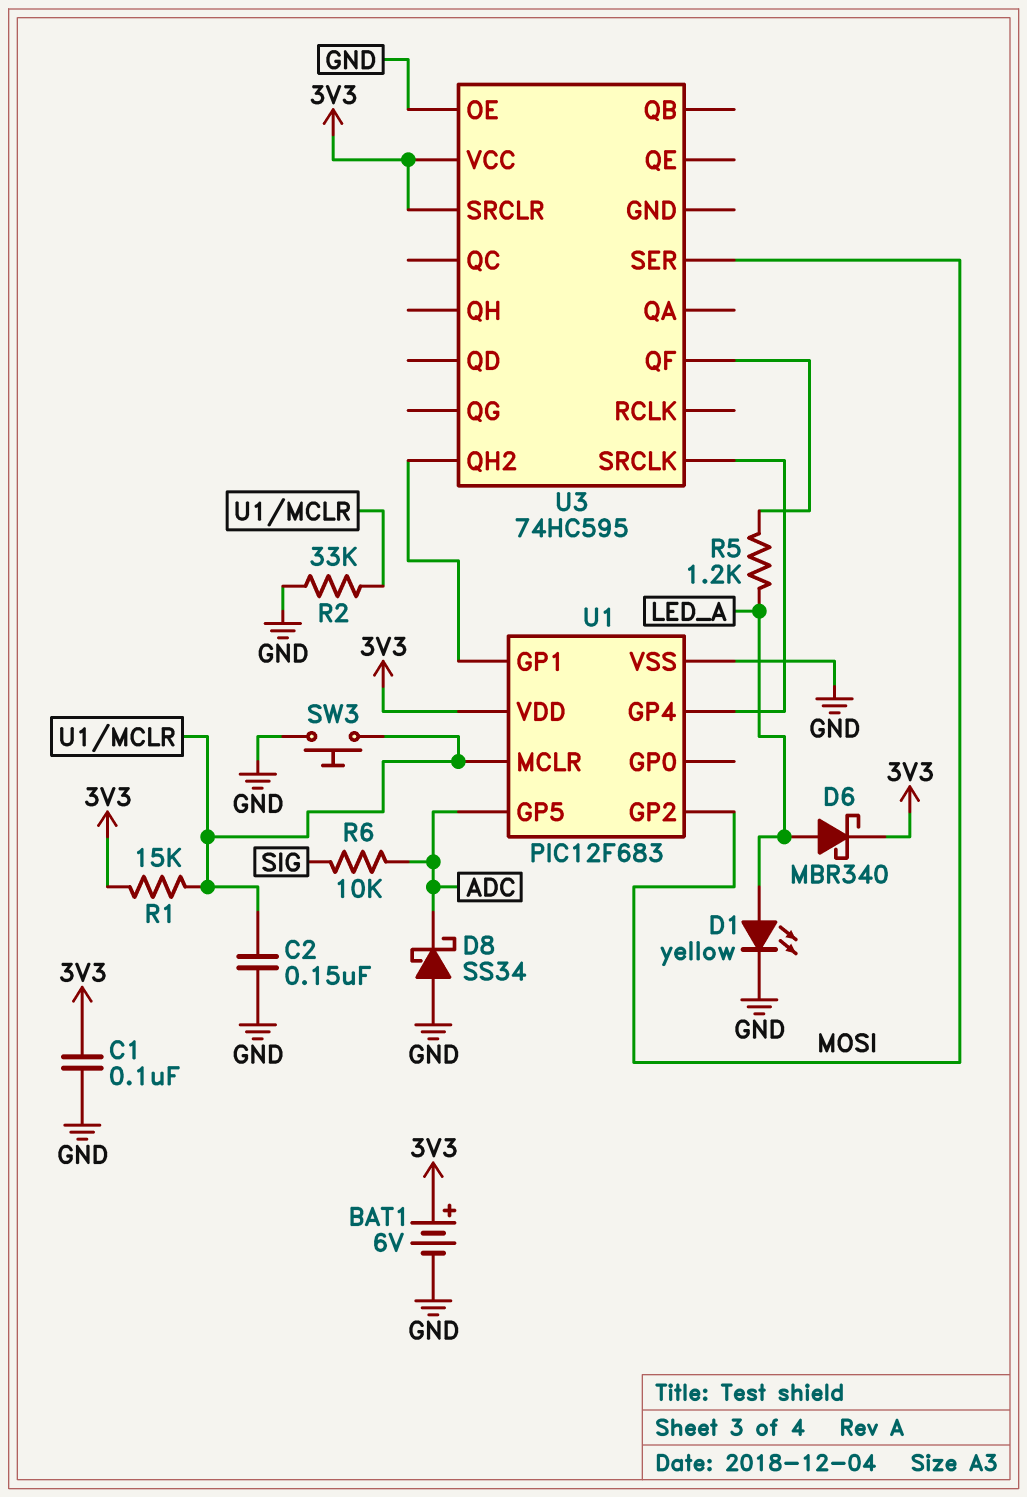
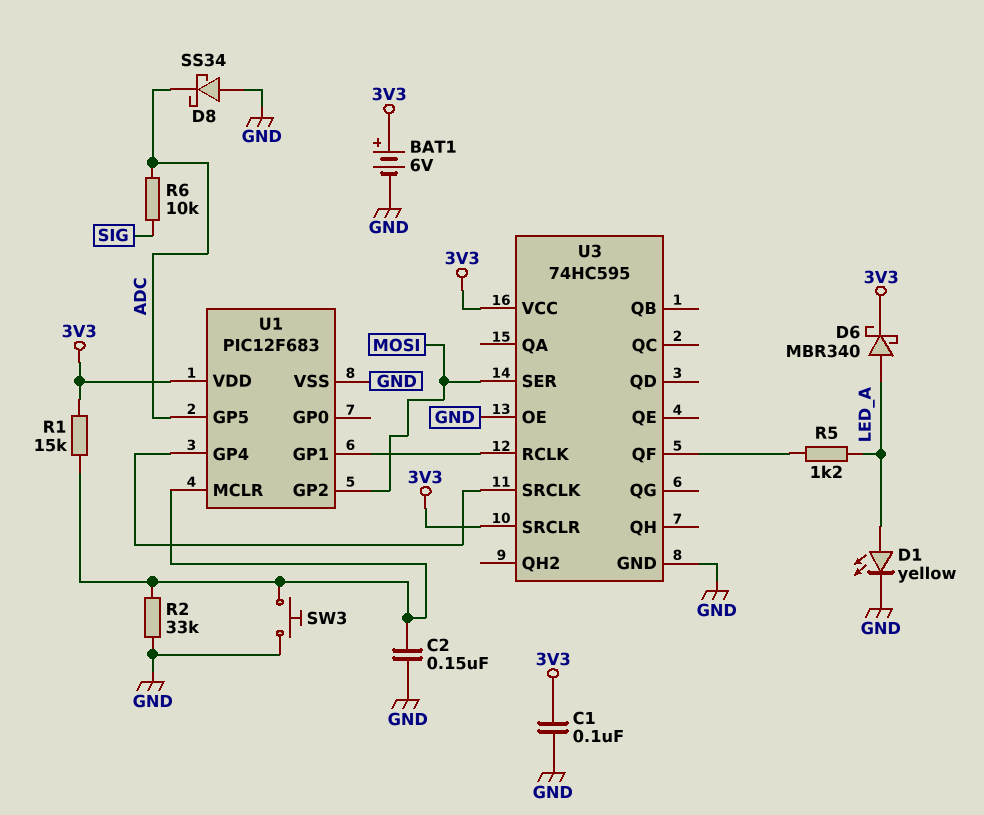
U3 pin GND: none -> GND
U3 pin QH2: U1/GP1 -> none
U3 pin RCLK: none -> U1/GP1

